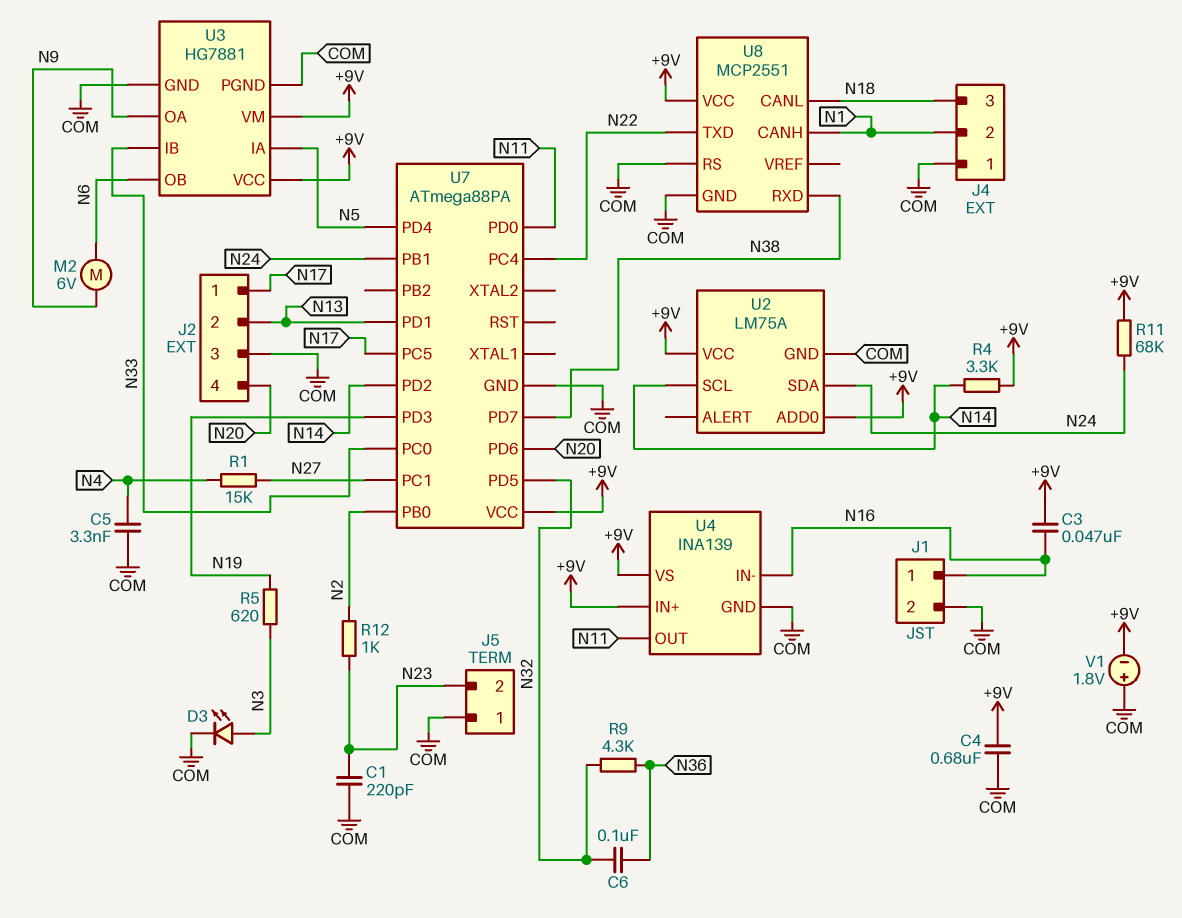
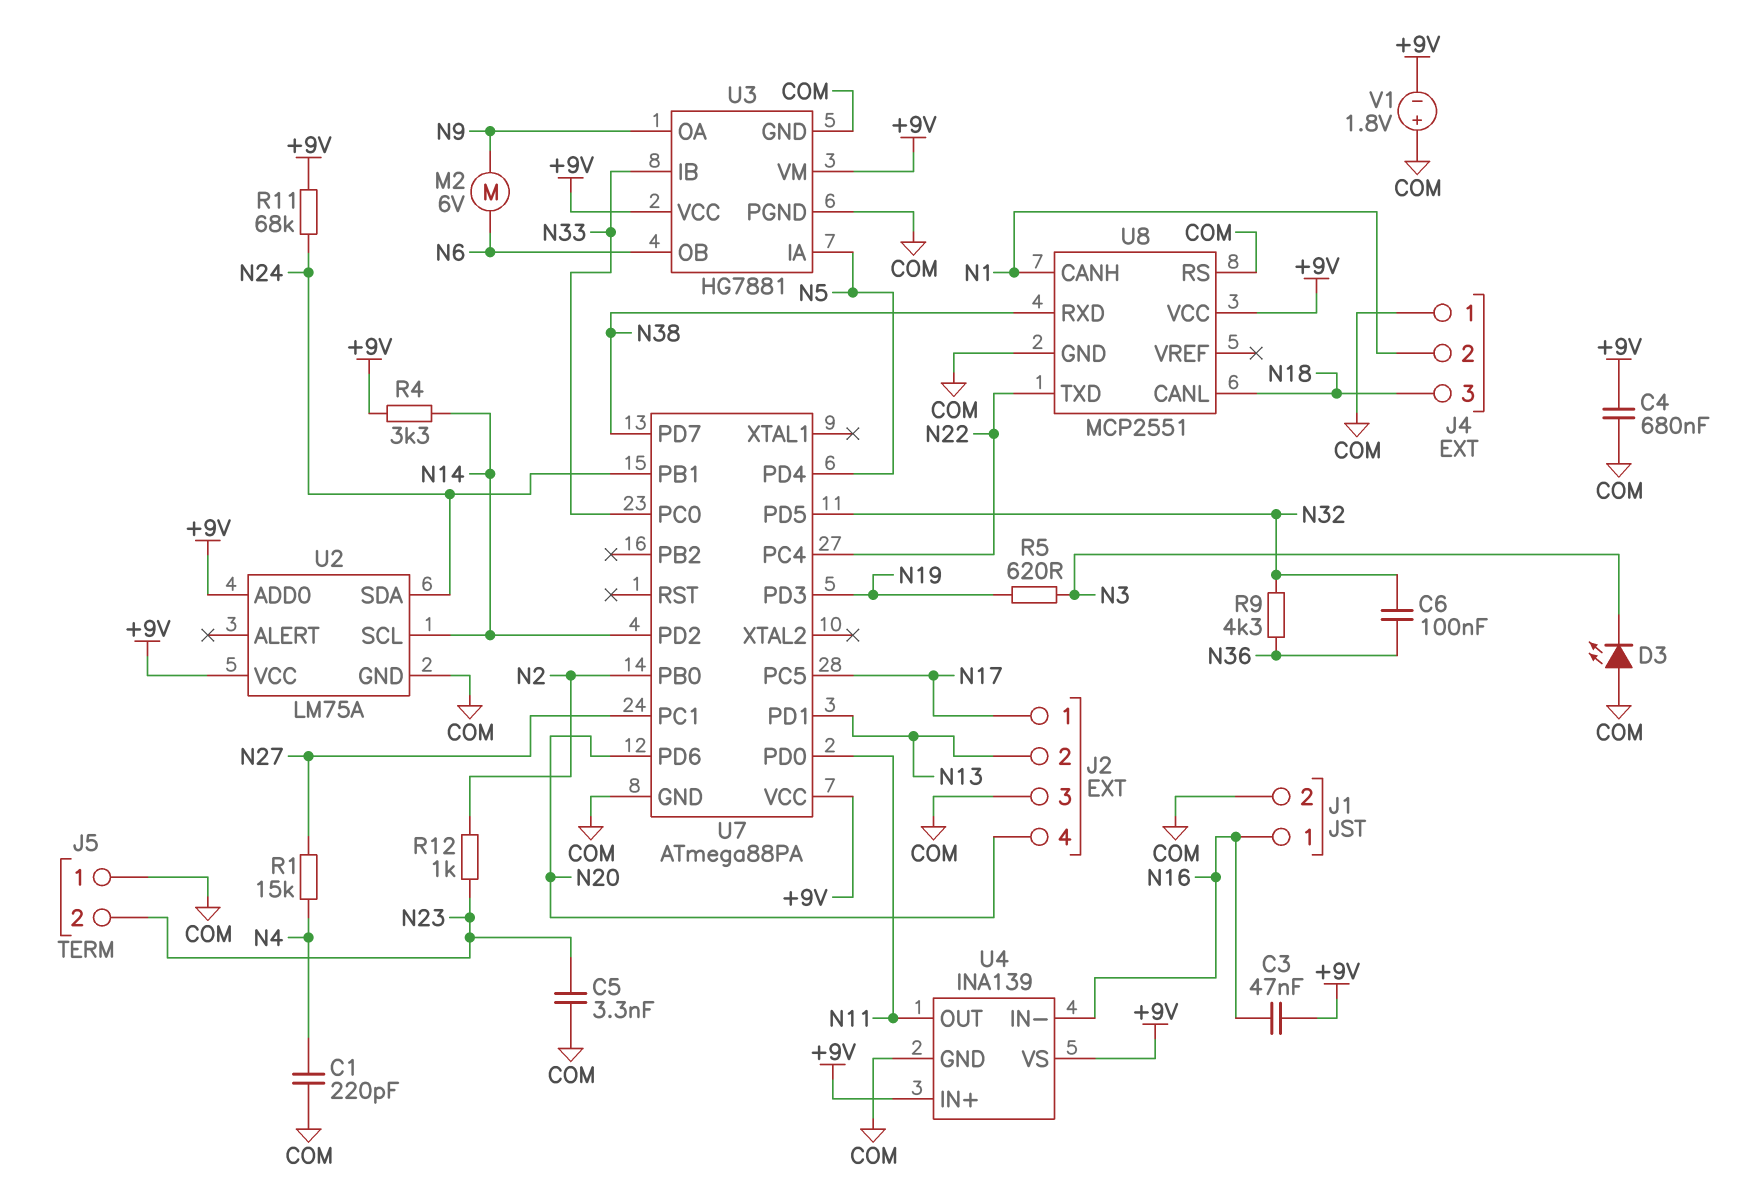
C1: 220pF (COM, N23) -> 220pF (COM, N4)
C5: 3.3nF (COM, N4) -> 3.3nF (COM, N23)
D3: LED (A N3, K COM) -> LED (A COM, K N3)

